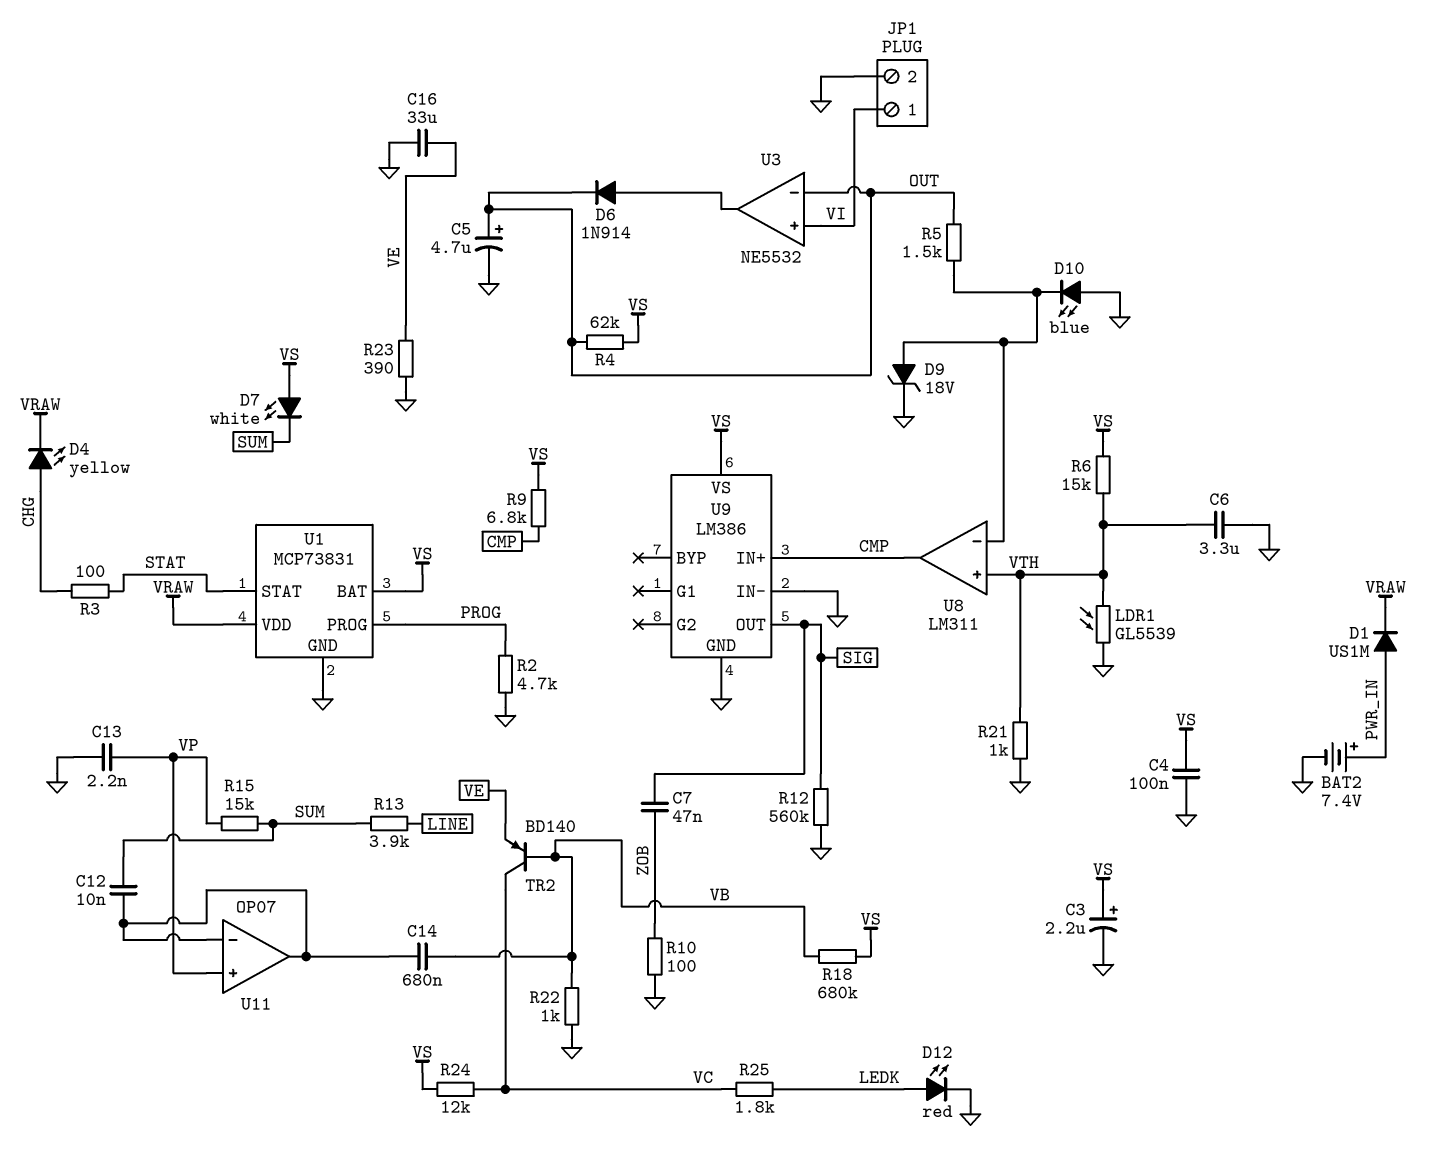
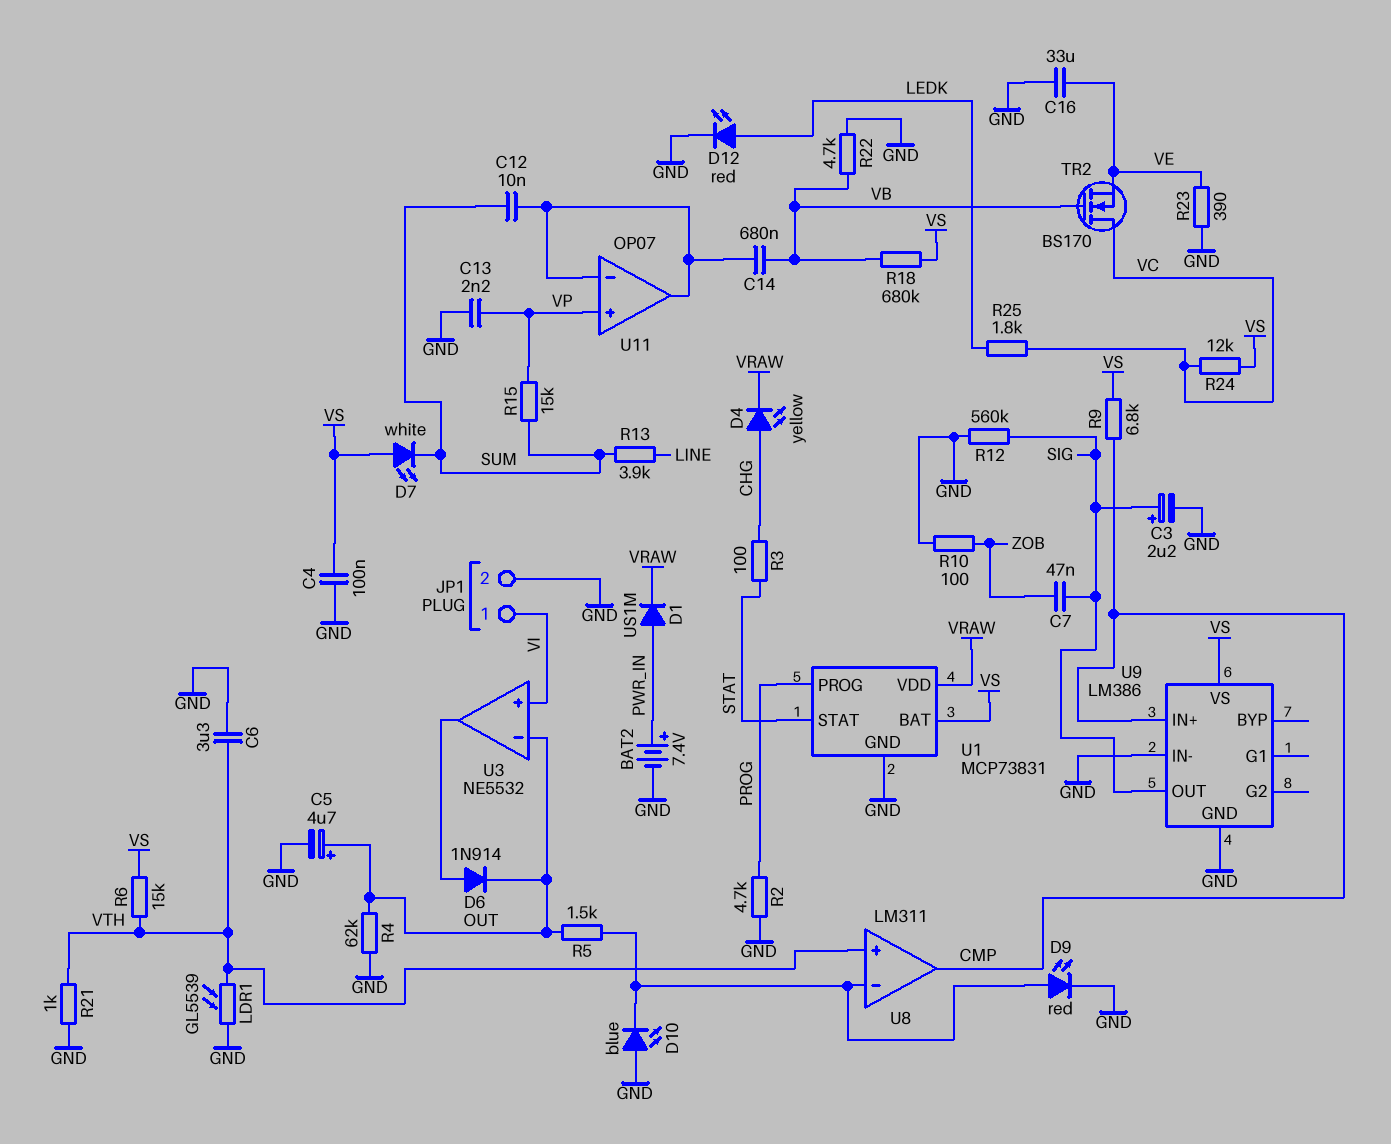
C3: 2.2uF (plus VS, minus GND) -> 2.2uF (plus SIG, minus GND)
D9: zener 18V (A U8/in-, K GND) -> LED red (A U8/in-, K GND)
R4: 62k (OUT, VS) -> 62k (GND, OUT)
R22: 1k (GND, VB) -> 4.7k (GND, VB)
TR2: PNP BD140 (B VB, C VC, E VE) -> NMOS BS170 (G VB, D VC, S VE)

